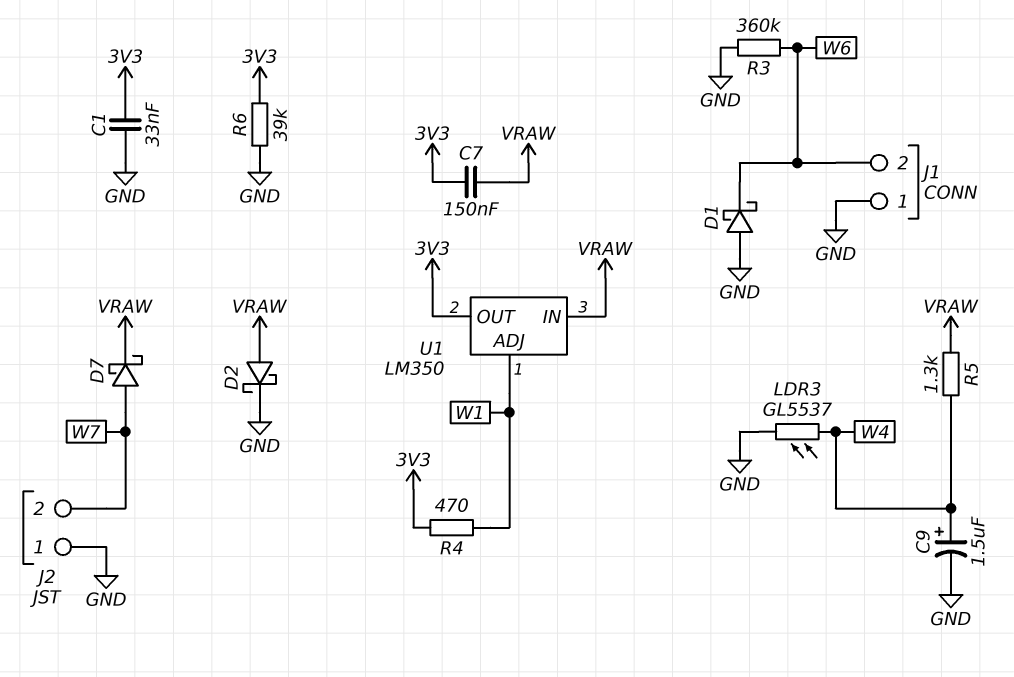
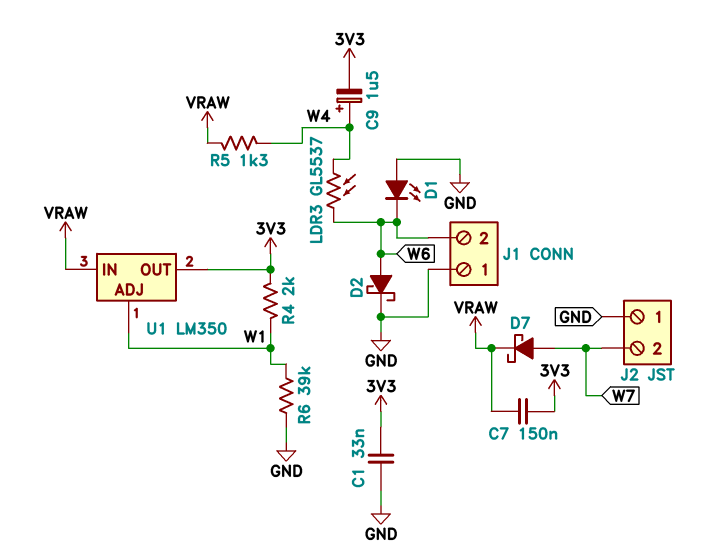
C9: 1.5uF (plus W4, minus GND) -> 1.5uF (plus W4, minus 3V3)
D1: schottky (A GND, K W6) -> LED (A GND, K W6)
D2: schottky (A VRAW, K GND) -> schottky (A W6, K GND)
LDR3: GL5537 (GND, W4) -> GL5537 (W4, W6)
R3: 360k (GND, W6) -> none
R4: 470 (3V3, W1) -> 2k (3V3, W1)
R6: 39k (3V3, GND) -> 39k (GND, W1)

